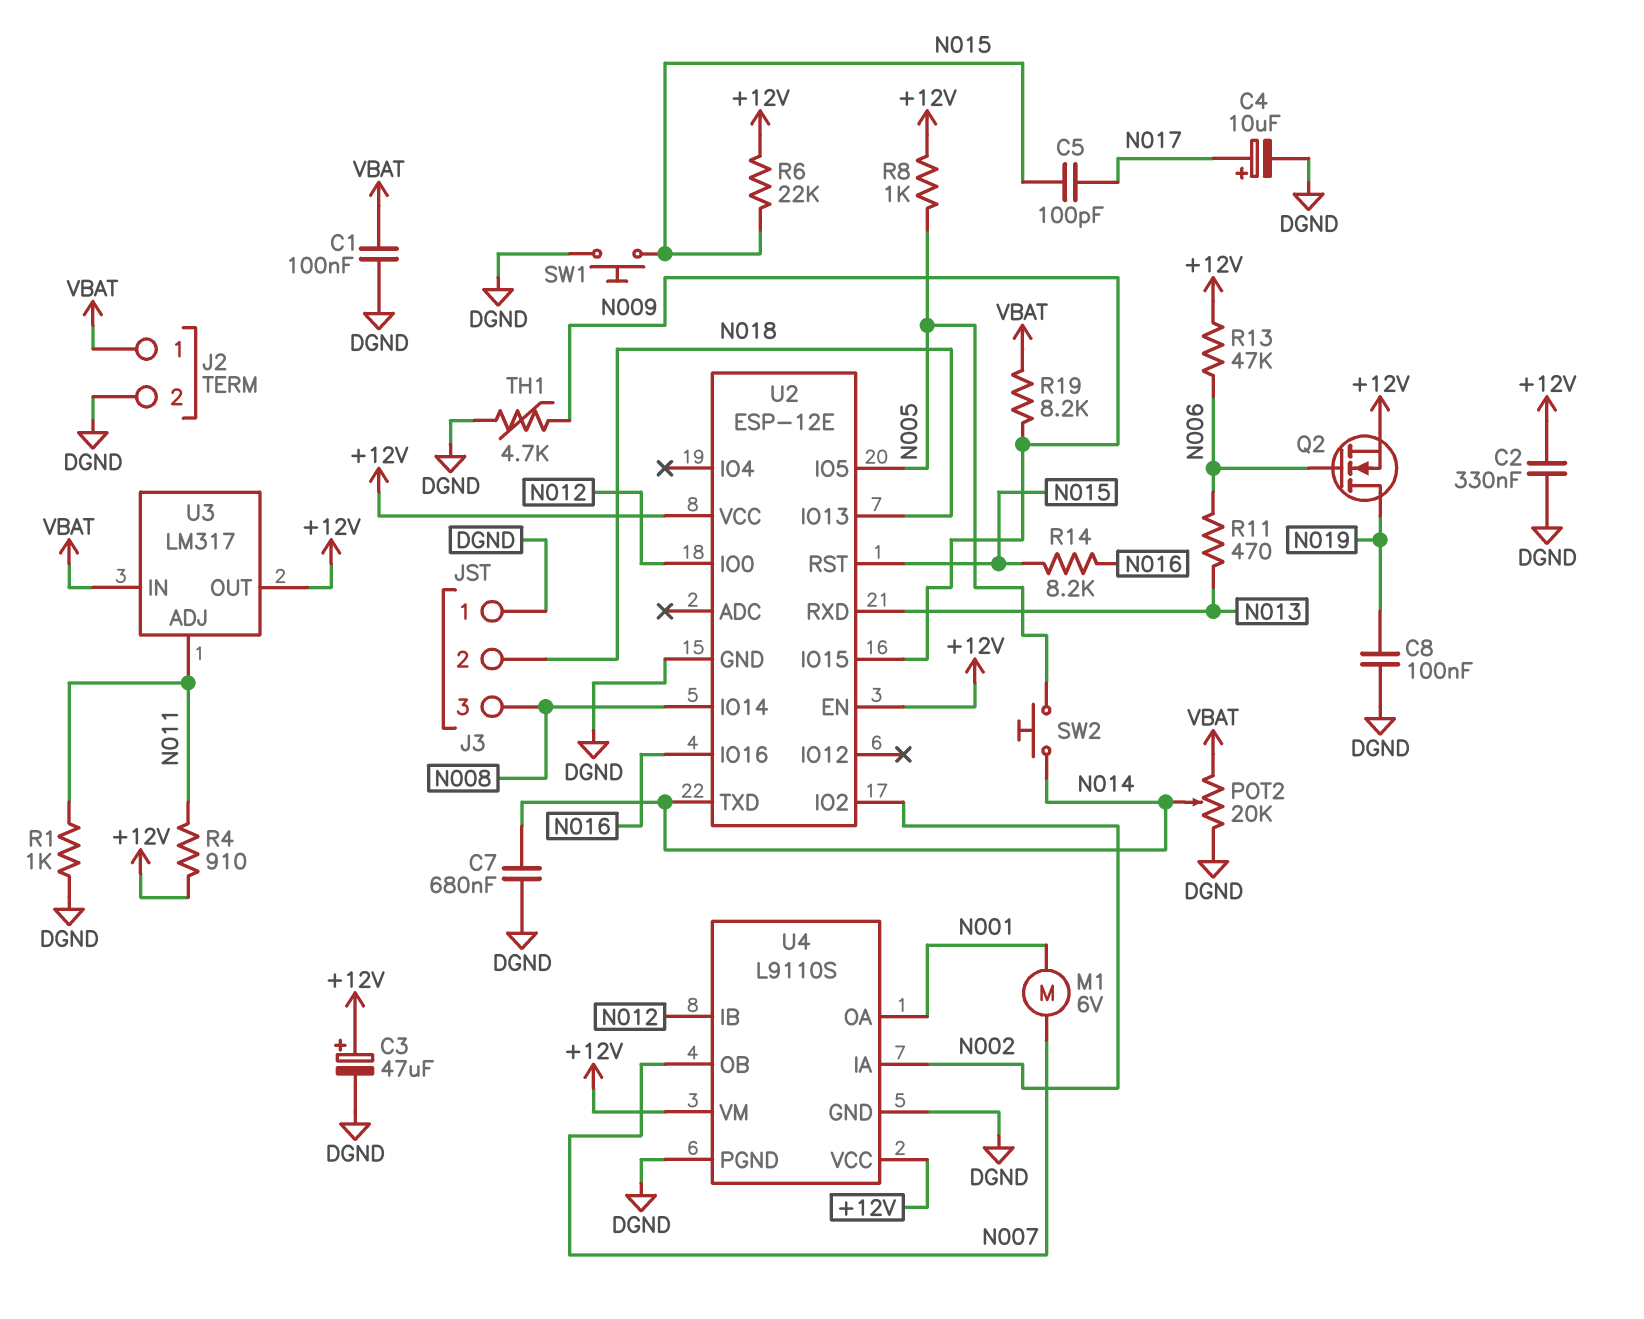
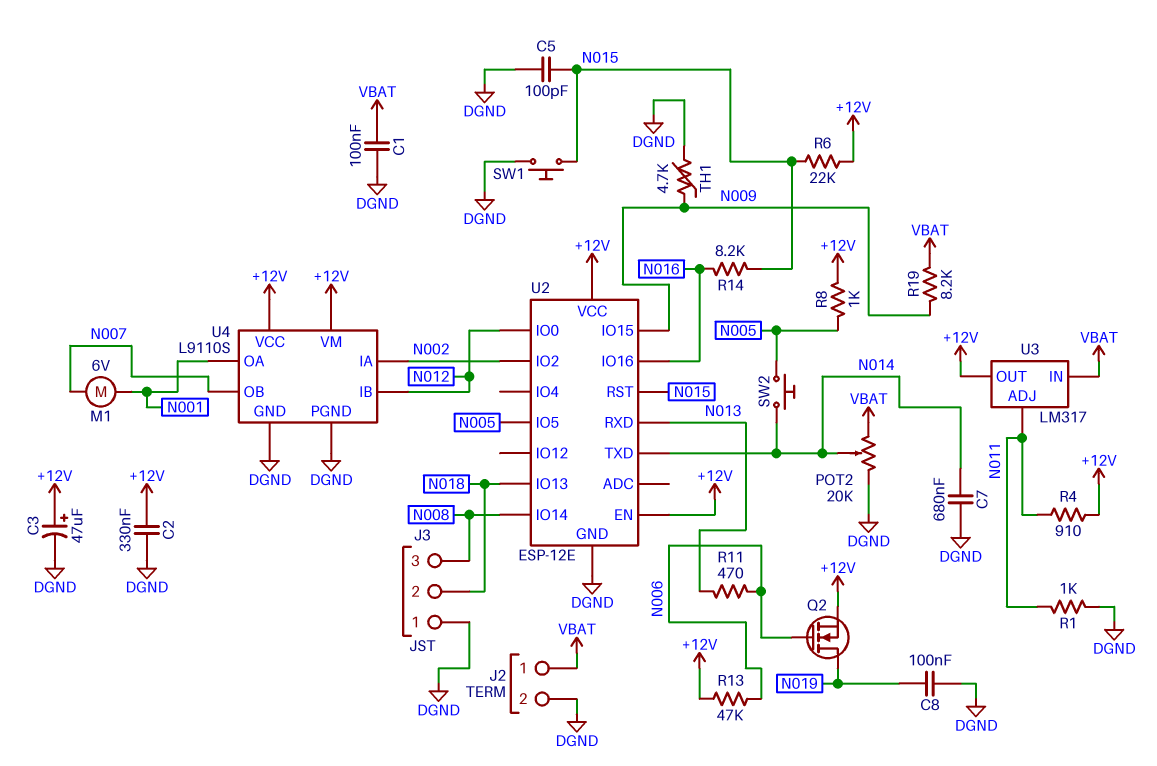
C4: 10uF (plus N017, minus DGND) -> none
C5: 100pF (N015, N017) -> 100pF (DGND, N015)

